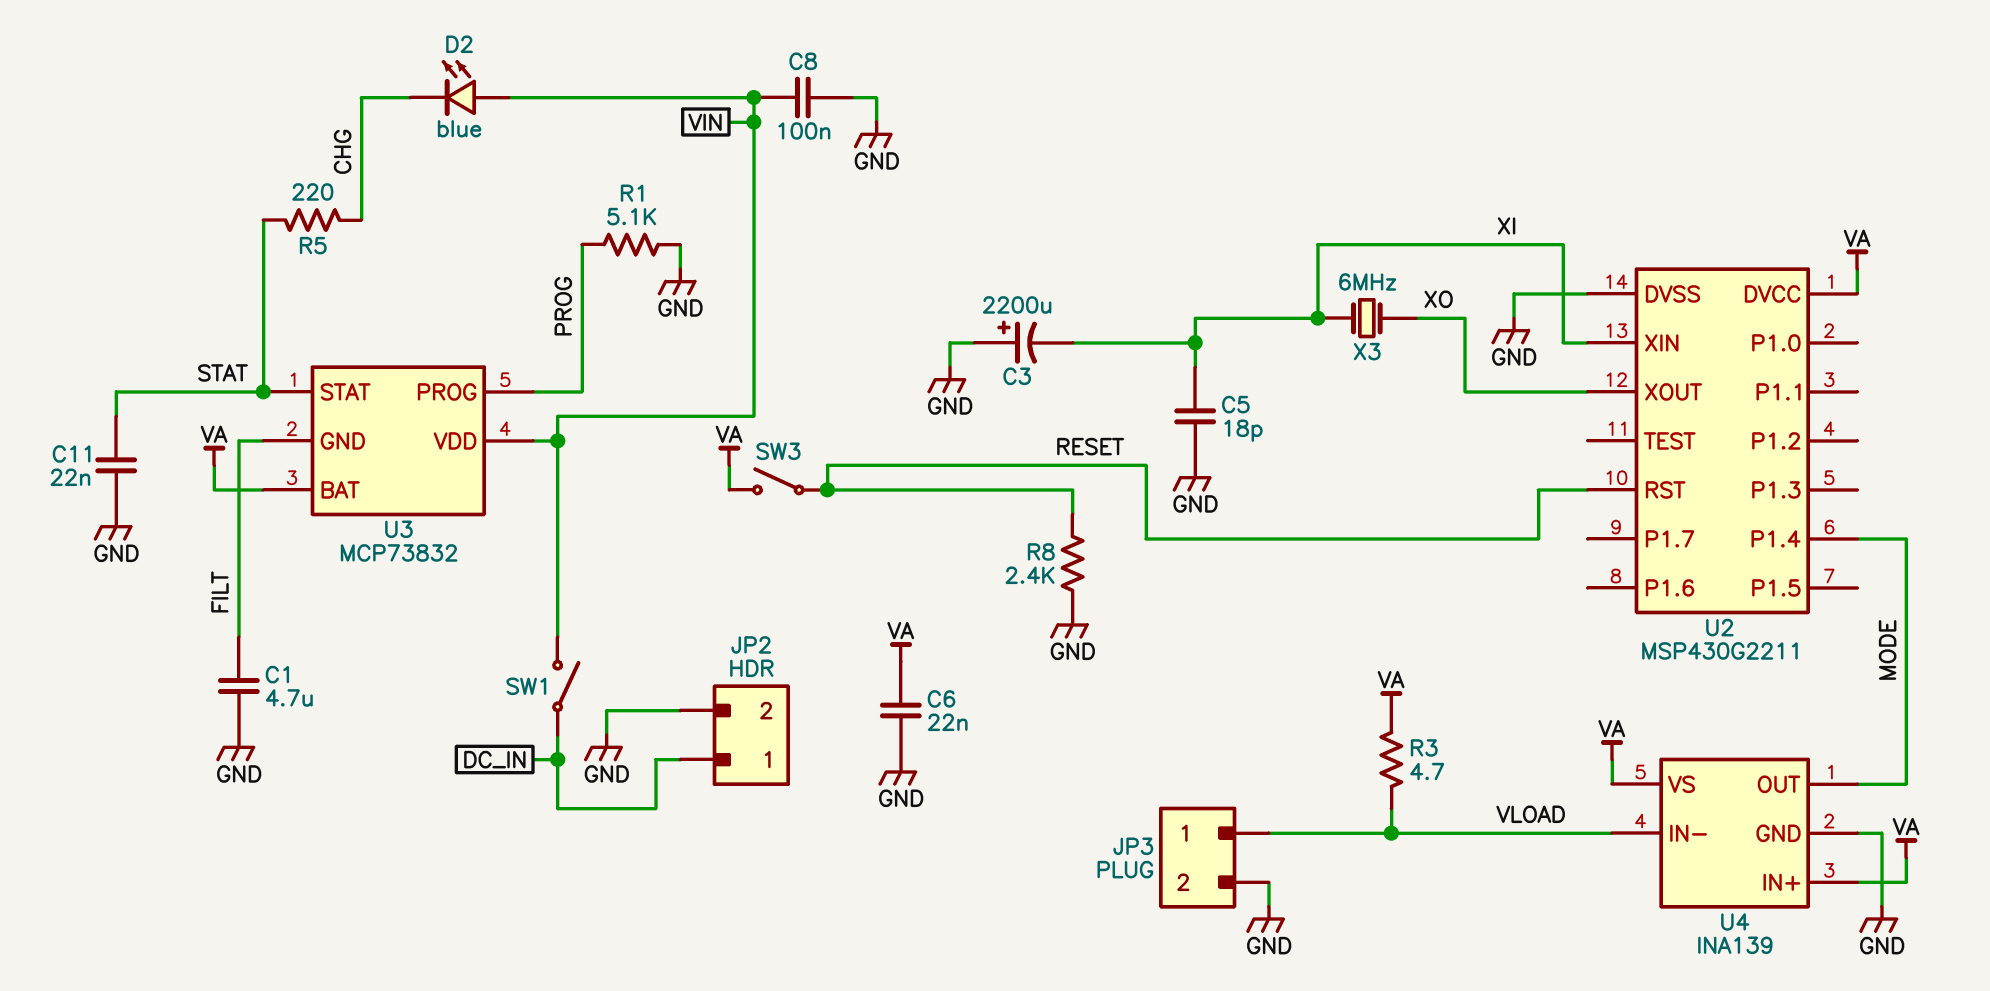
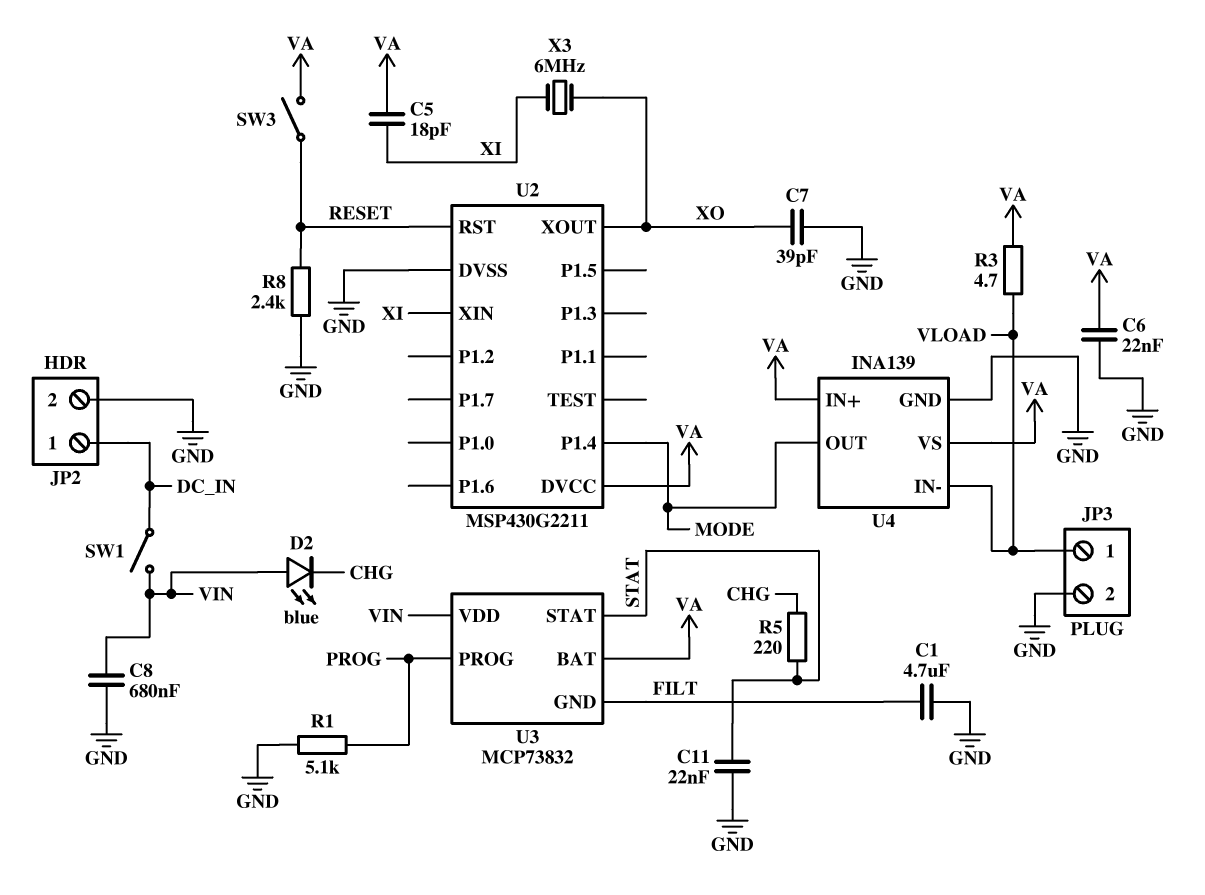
C3: 2200uF (plus GND, minus XI) -> none
C5: 18pF (GND, XI) -> 18pF (VA, XI)
C7: none -> 39pF (GND, XO)
C8: 100nF (GND, VIN) -> 680nF (GND, VIN)

